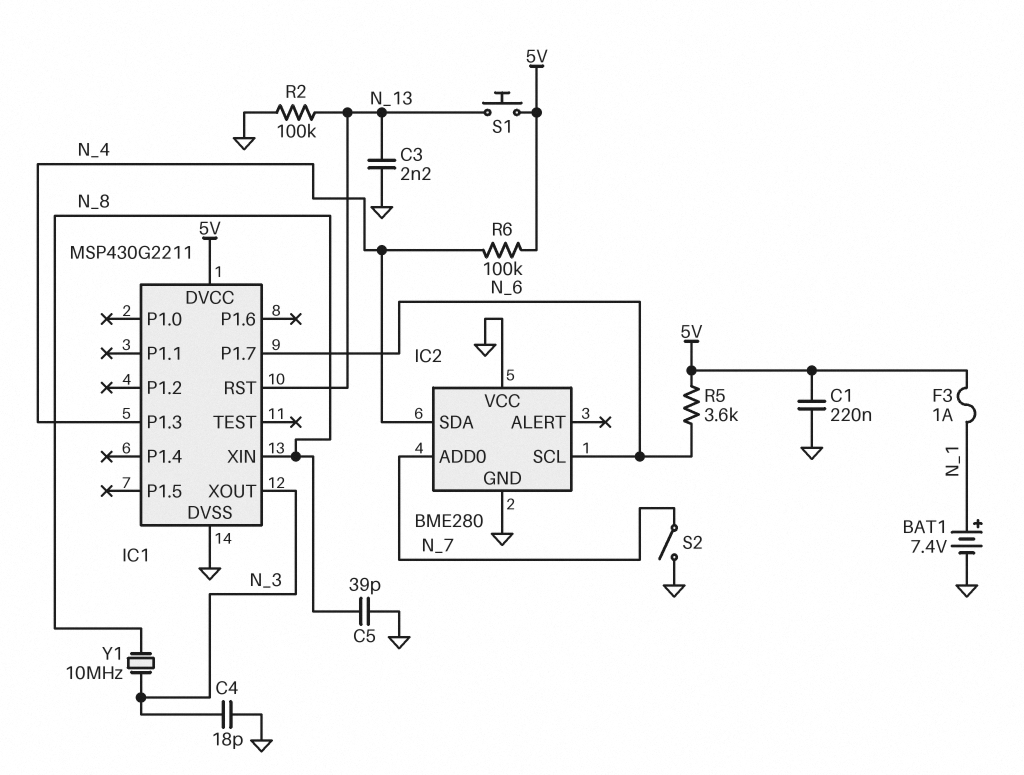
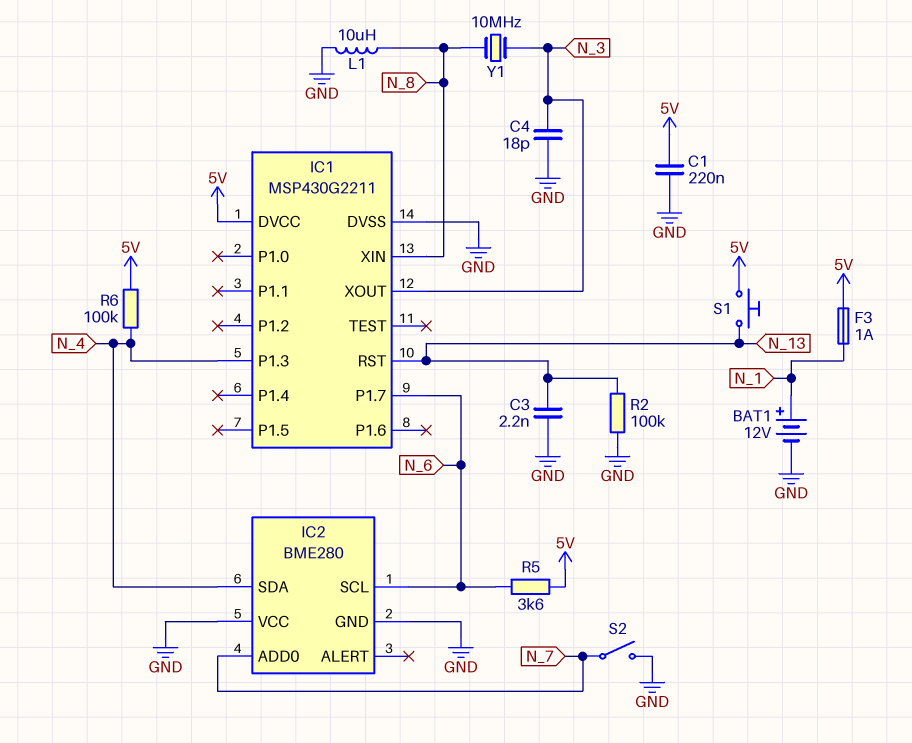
BAT1: 7.4V (plus N_1, minus GND) -> 12V (plus N_1, minus GND)
C5: 39pF (GND, N_8) -> none
L1: none -> 10uH (GND, N_8)

